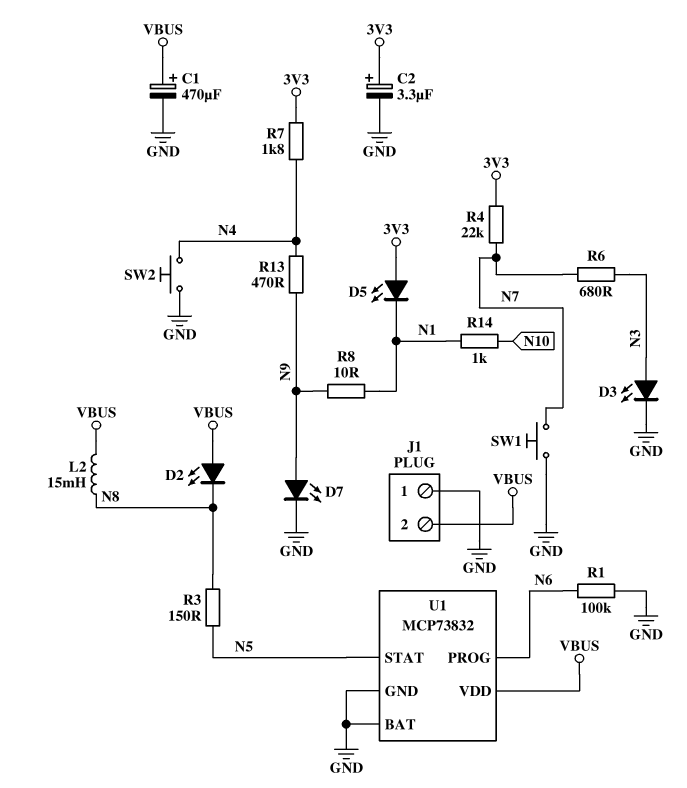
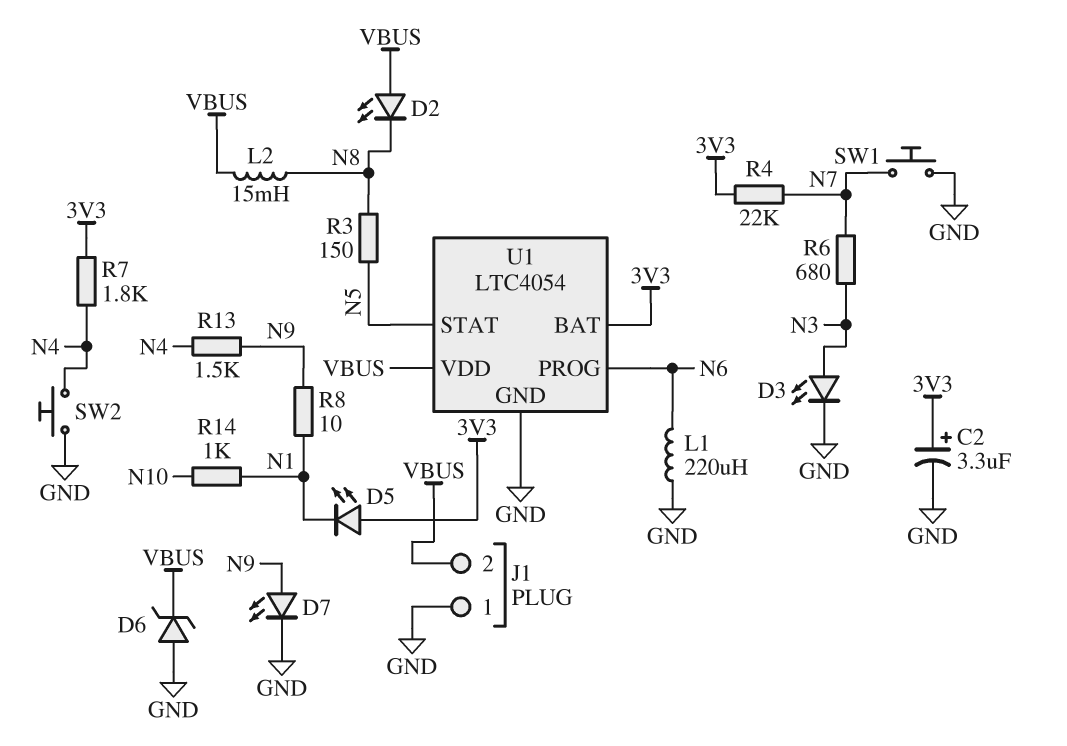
C1: 470uF (plus VBUS, minus GND) -> none
D6: none -> zener (A GND, K VBUS)
L1: none -> 220uH (GND, N6)
R1: 100k (GND, N6) -> none
R13: 470 (N4, N9) -> 1.5k (N4, N9)
U1: MCP73832 -> LTC4054
U1 pin BAT: GND -> 3V3

